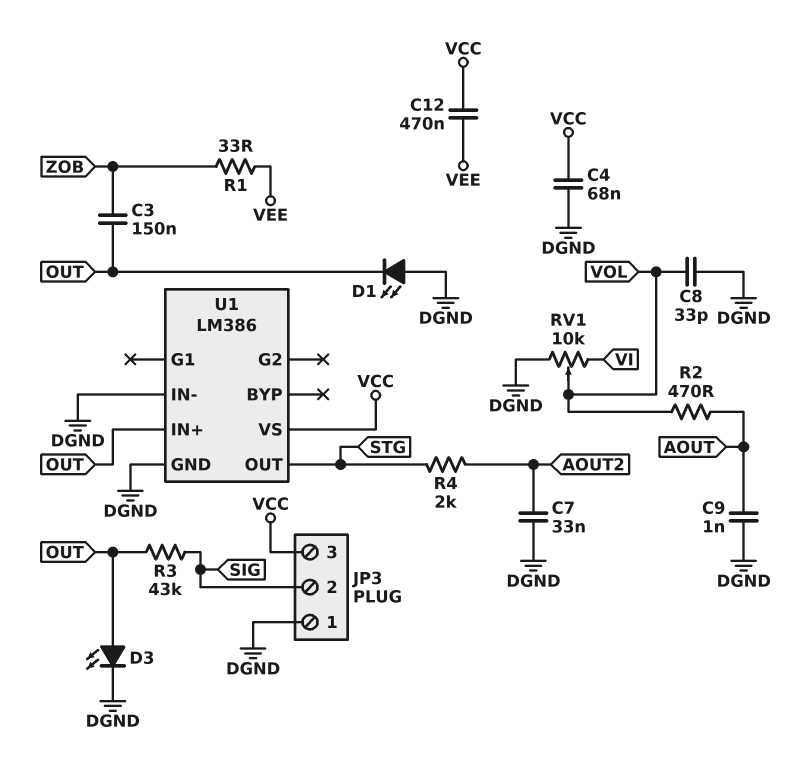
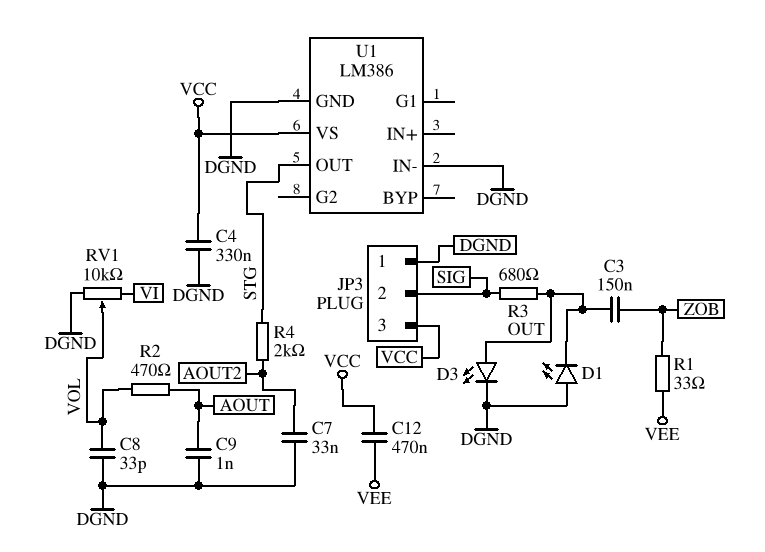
C4: 68nF (DGND, VCC) -> 330nF (DGND, VCC)
R3: 43k (OUT, SIG) -> 680 (OUT, SIG)
U1 pin IN+: OUT -> none

